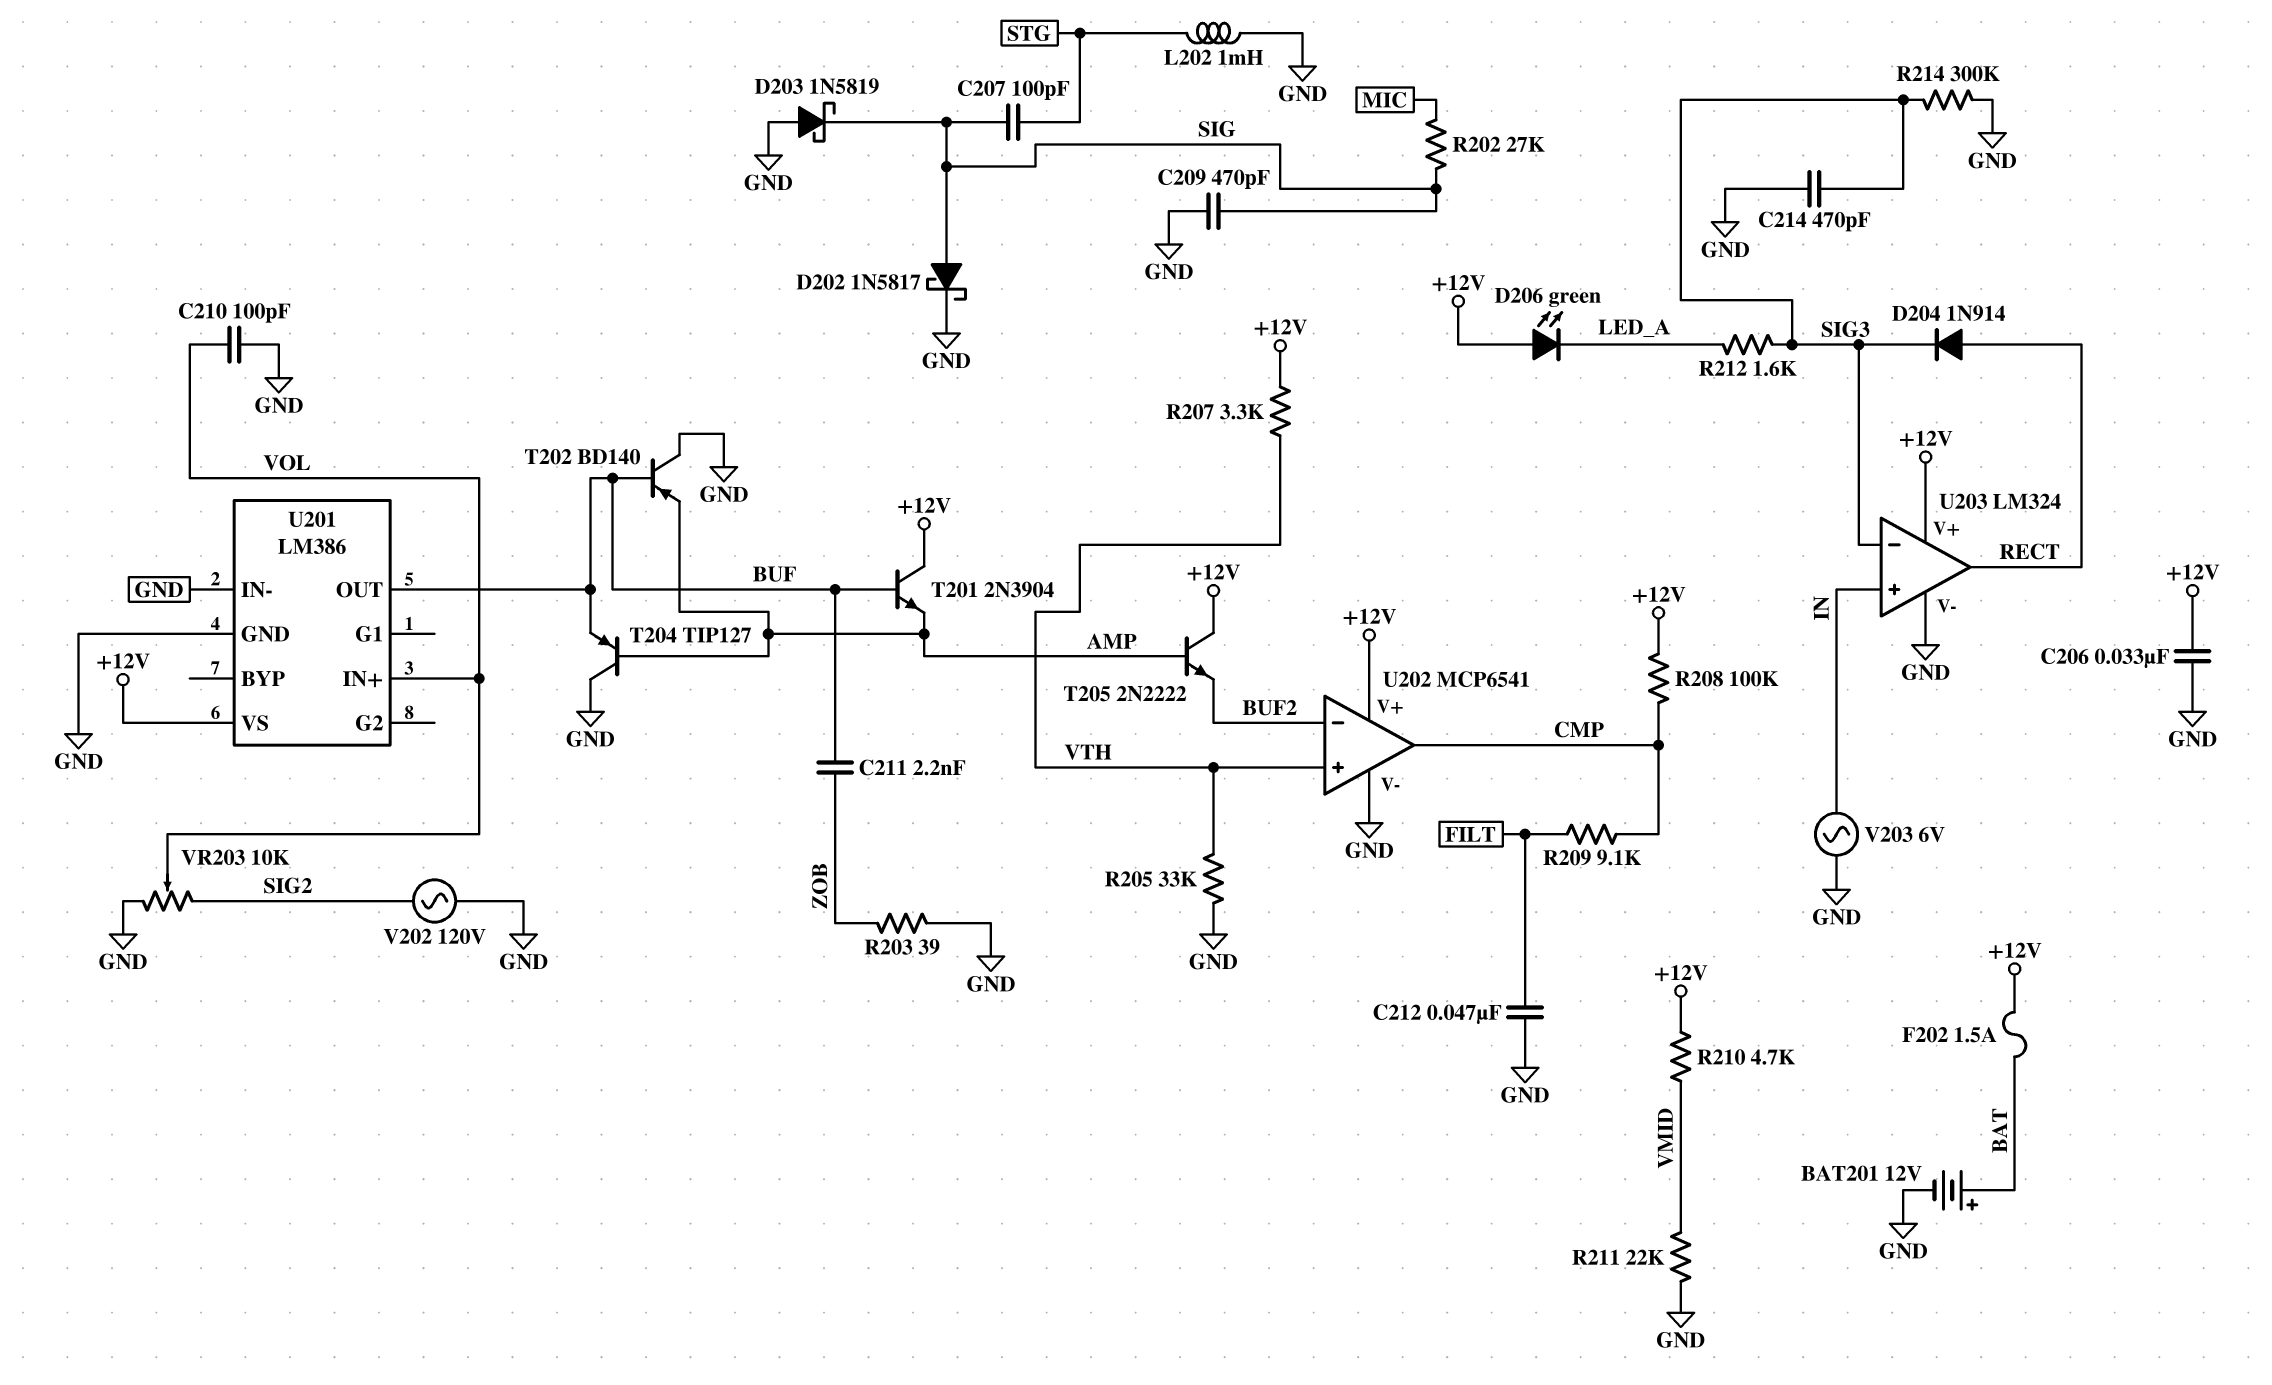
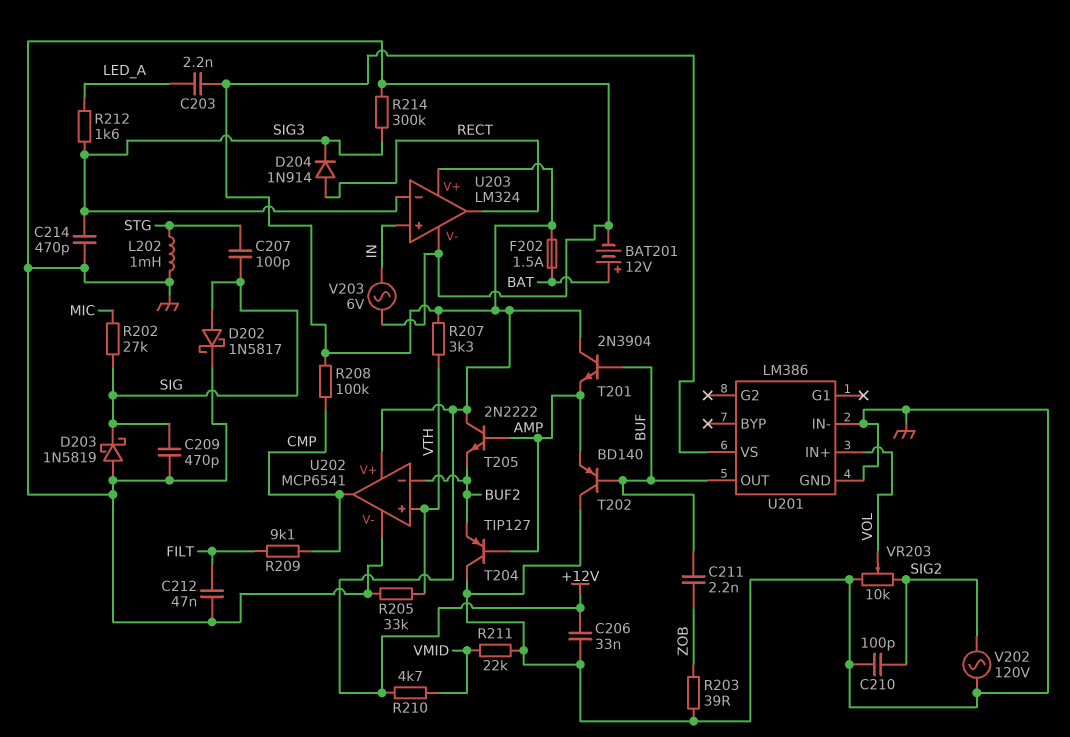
C203: none -> 2.2nF (+12V, LED_A)
C210: 100pF (GND, VOL) -> 100pF (GND, SIG2)
D206: LED green (A +12V, K LED_A) -> none
T204: PNP TIP127 (B AMP, C GND, E BUF) -> PNP TIP127 (B AMP, C GND, E BUF2)

